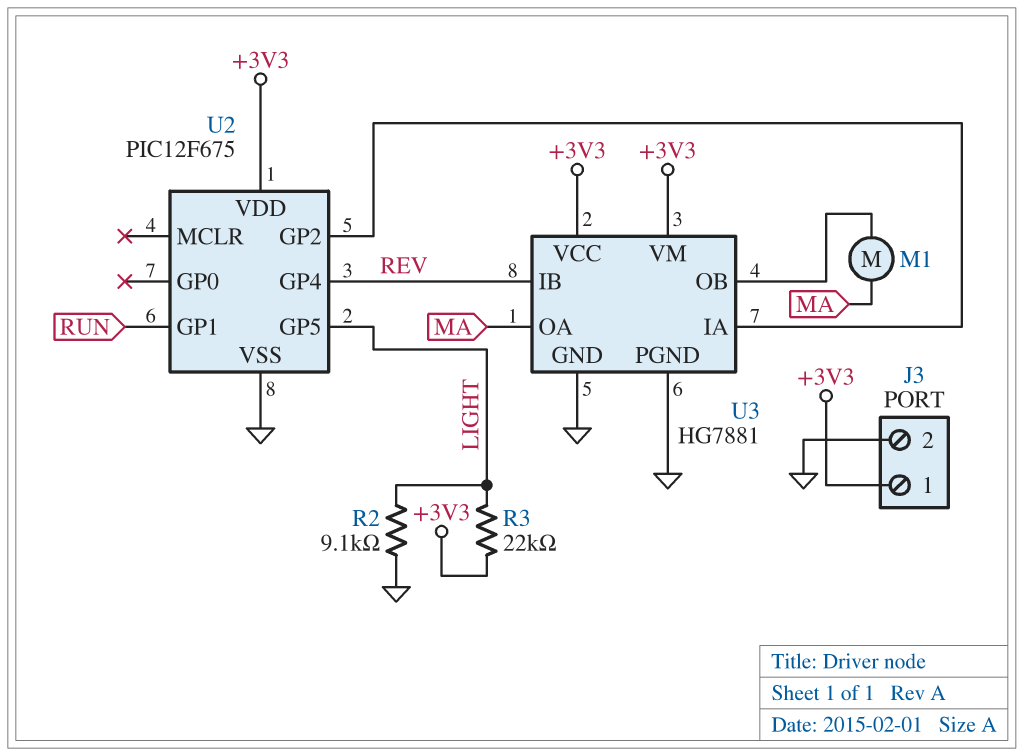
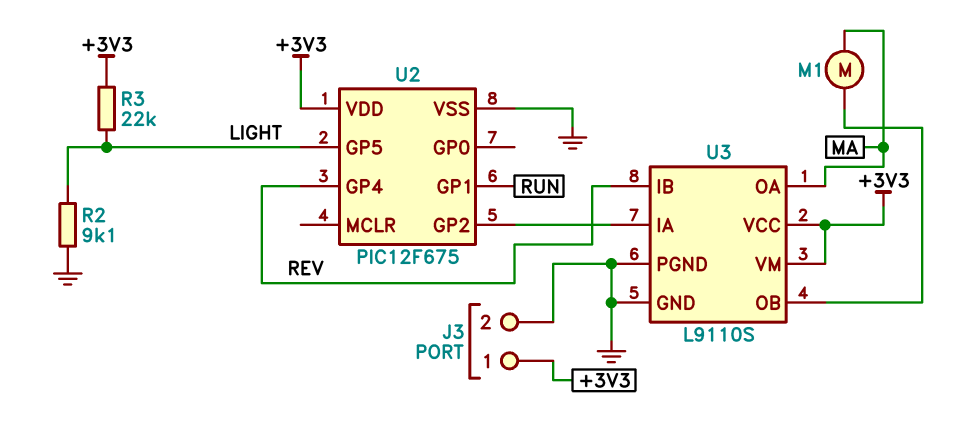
U3: HG7881 -> L9110S

